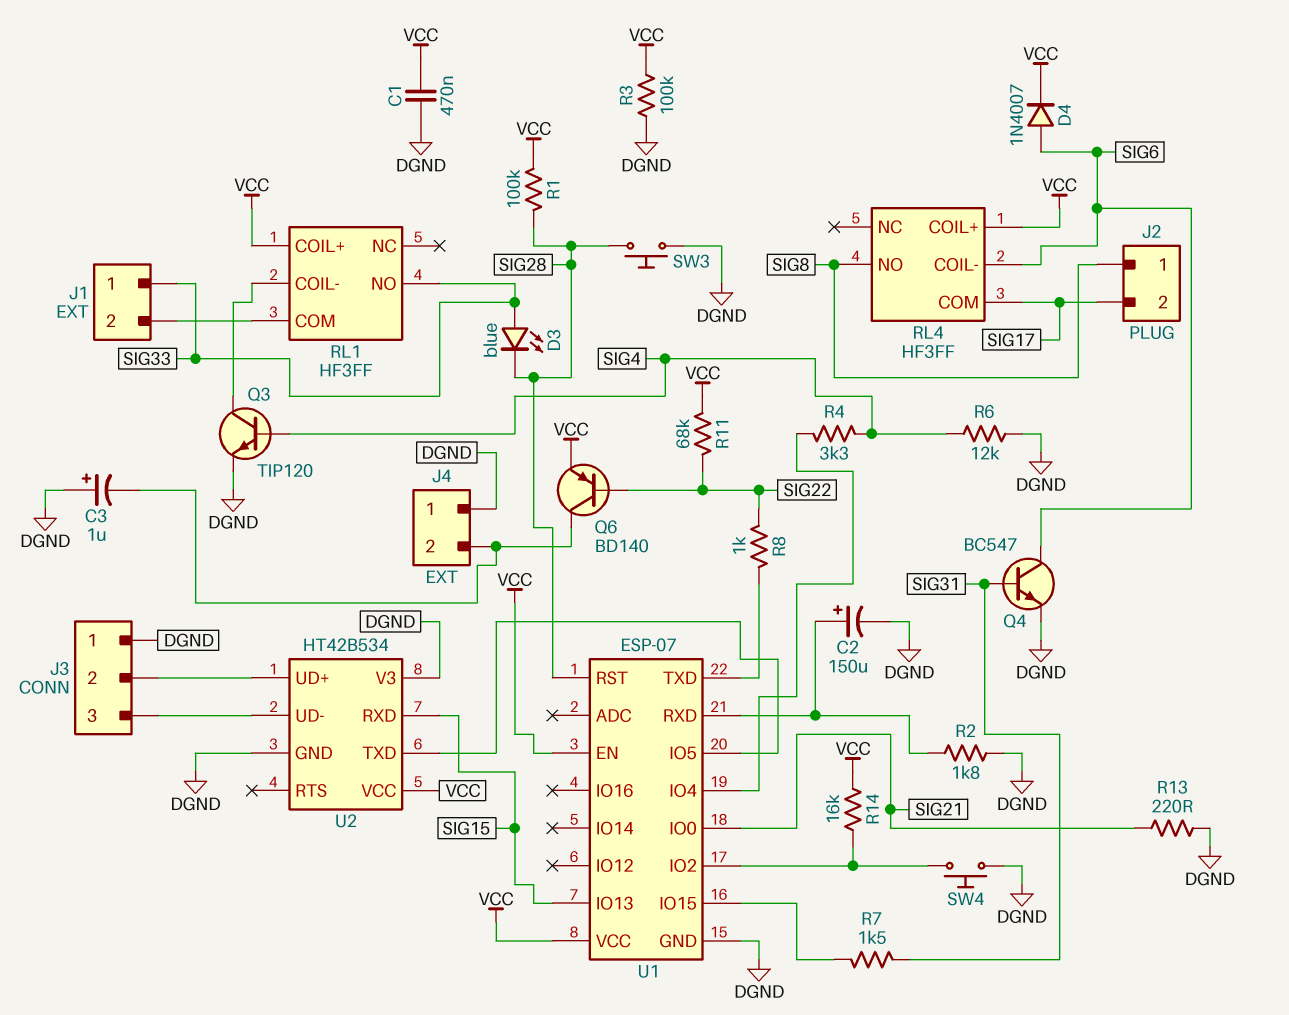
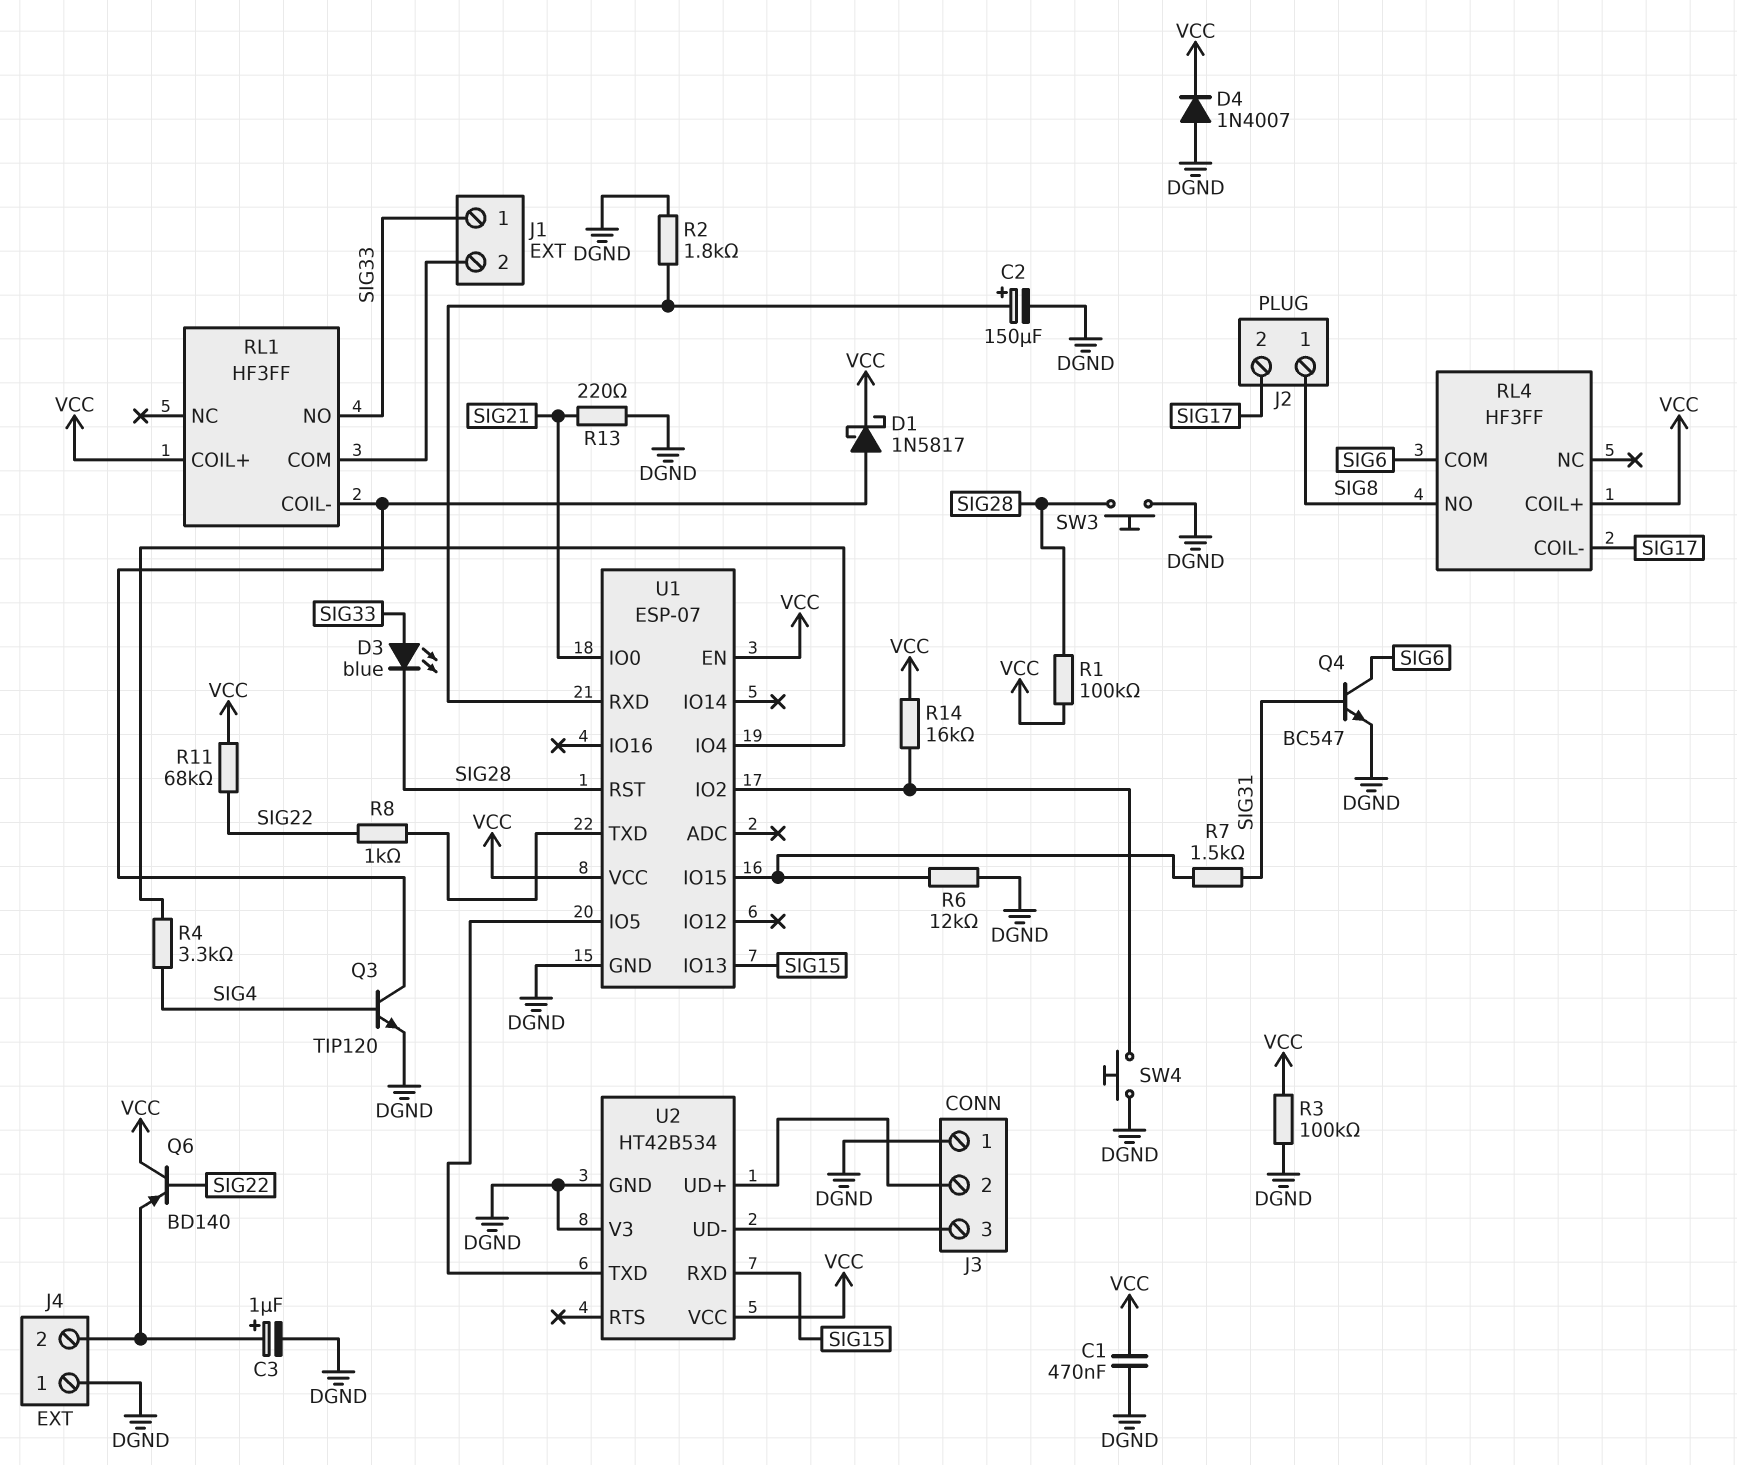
C3: 1uF (plus DGND, minus J4/2) -> 1uF (plus J4/2, minus DGND)
D1: none -> schottky 1N5817 (A RL1/COIL-, K VCC)
D4: diode 1N4007 (A SIG6, K VCC) -> diode 1N4007 (A DGND, K VCC)
Q6: PNP BD140 (B SIG22, C J4/2, E VCC) -> PNP BD140 (B SIG22, C VCC, E J4/2)
R6: 12k (DGND, SIG4) -> 12k (DGND, U1/IO15)
RL4 pin COIL-: SIG6 -> SIG17
RL4 pin COM: SIG17 -> SIG6

